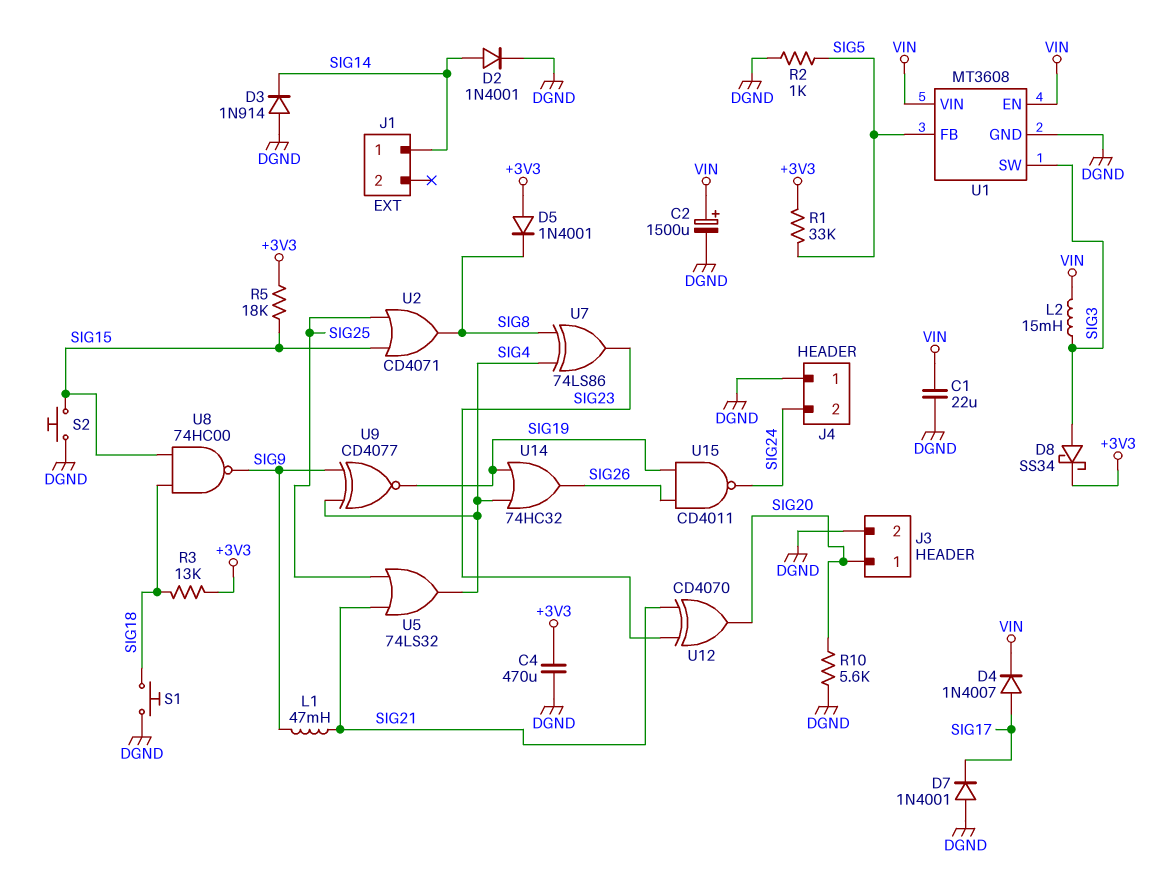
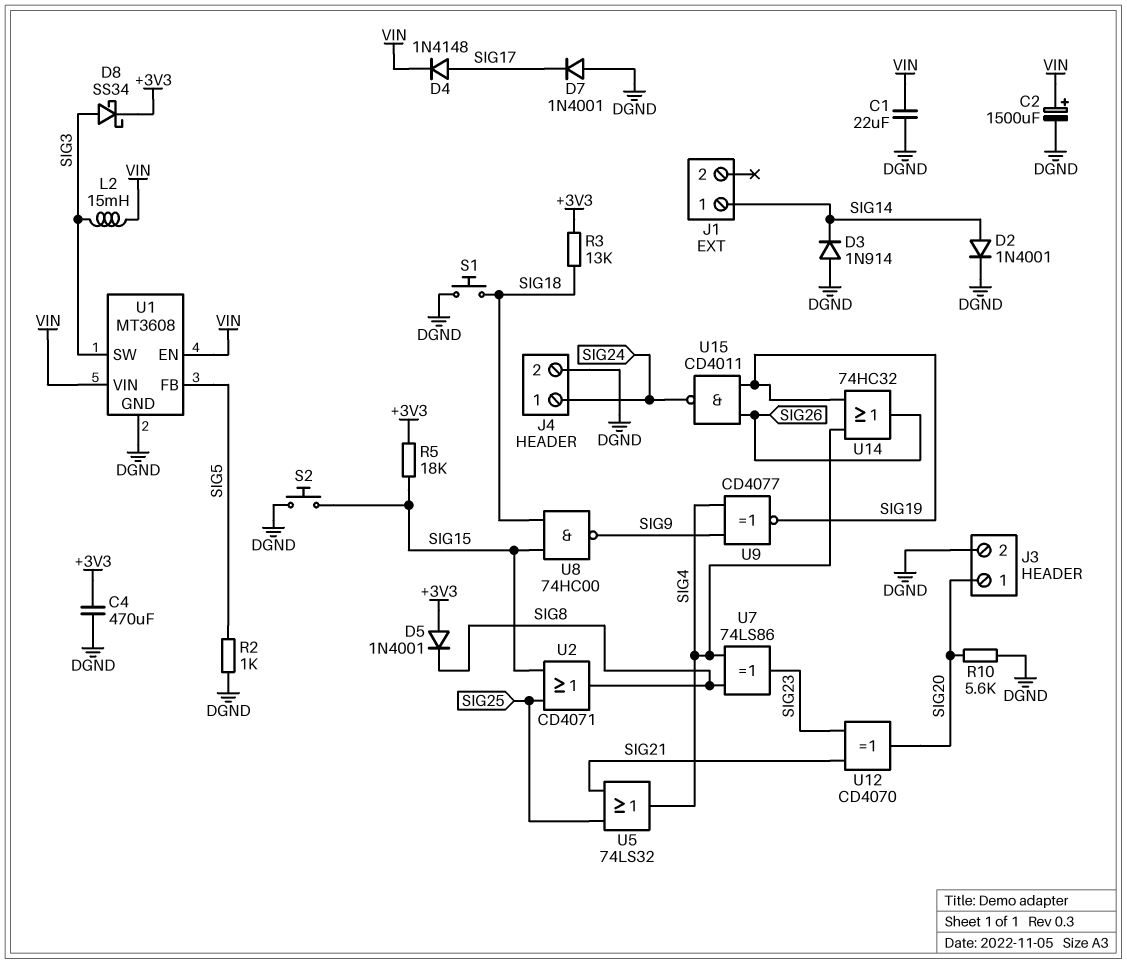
D4: diode 1N4007 (A SIG17, K VIN) -> diode 1N4148 (A SIG17, K VIN)
J4 pin 1: DGND -> SIG24
J4 pin 2: SIG24 -> DGND
L1: 47mH (SIG9, SIG21) -> none
R1: 33k (+3V3, SIG5) -> none

